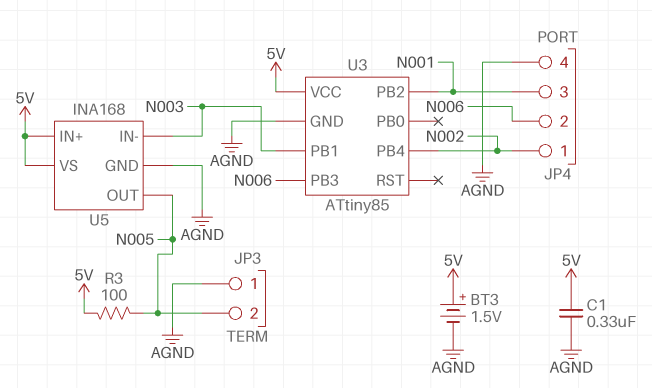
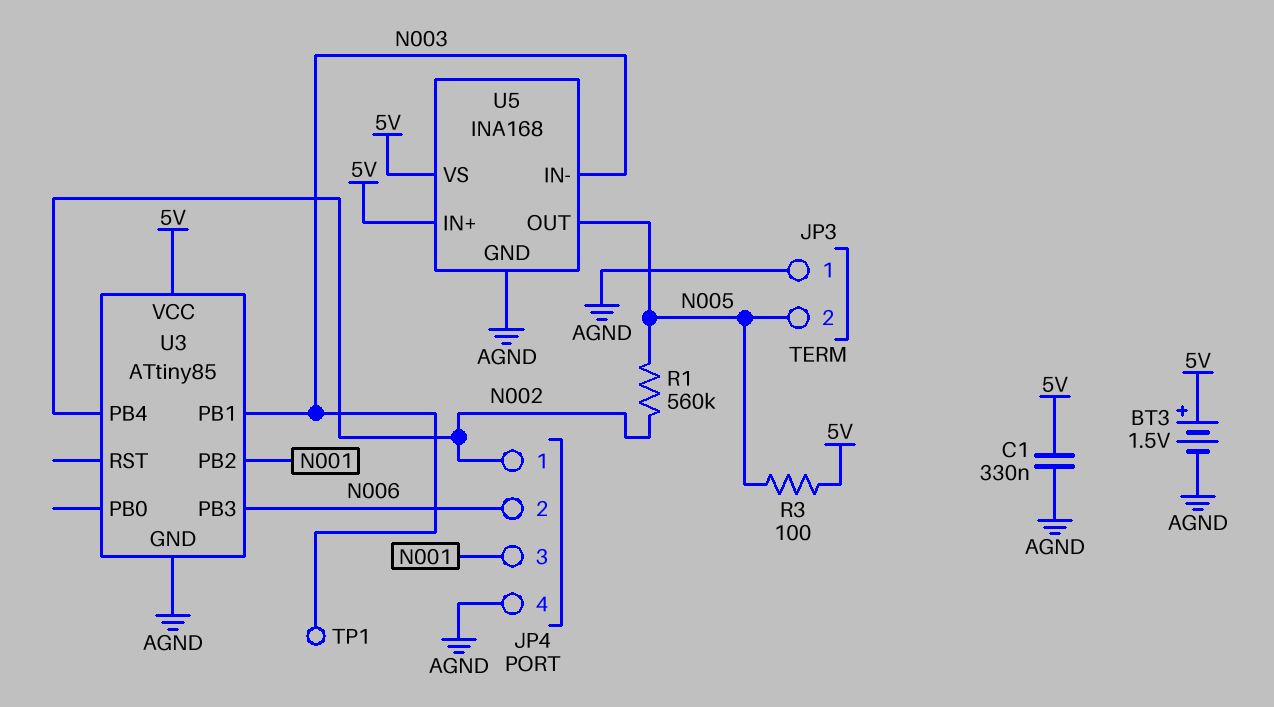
R1: none -> 560k (N002, N005)
TP1: none -> test point (N003)

